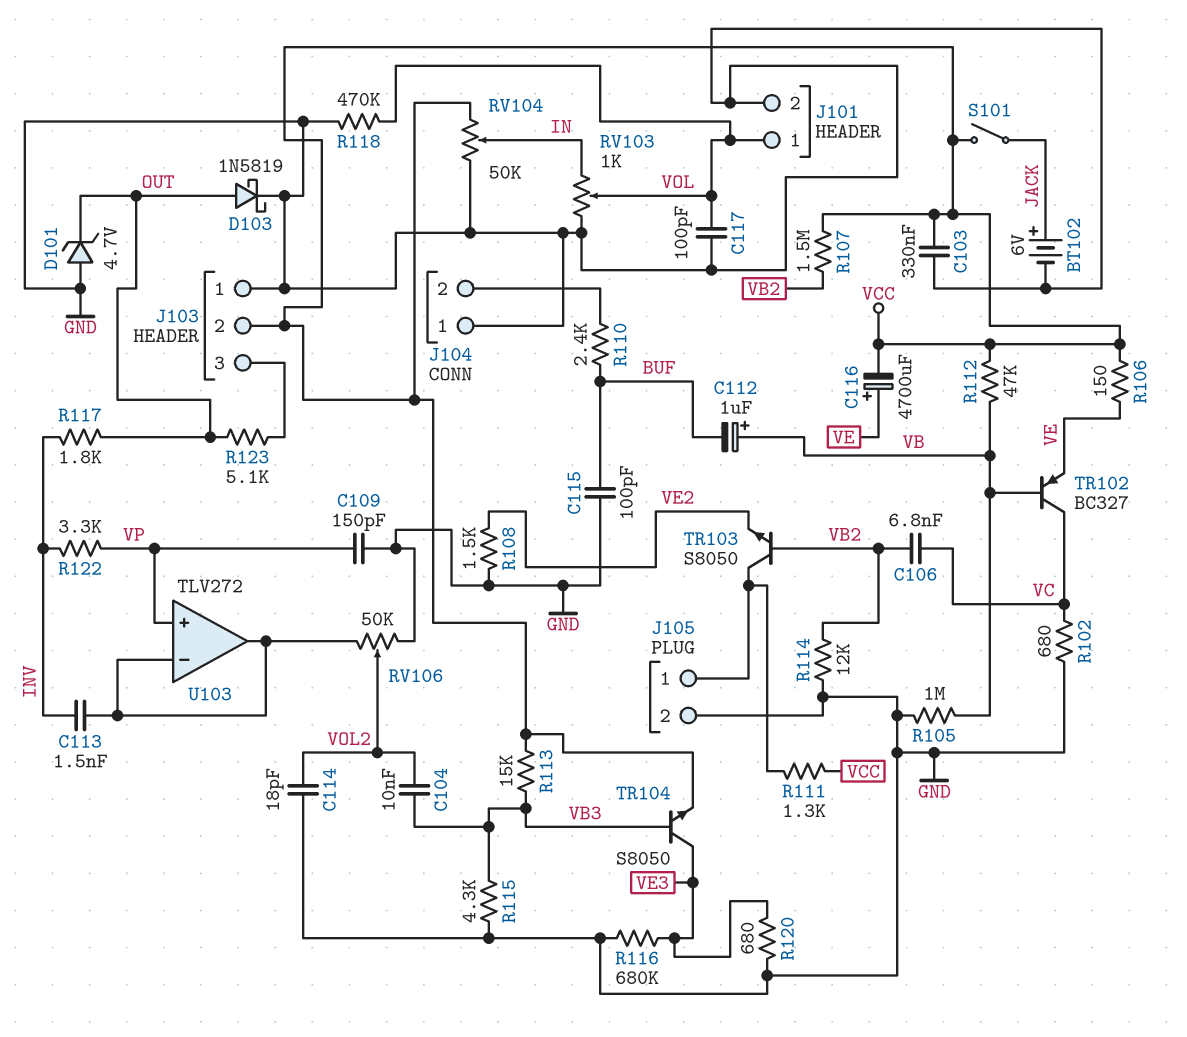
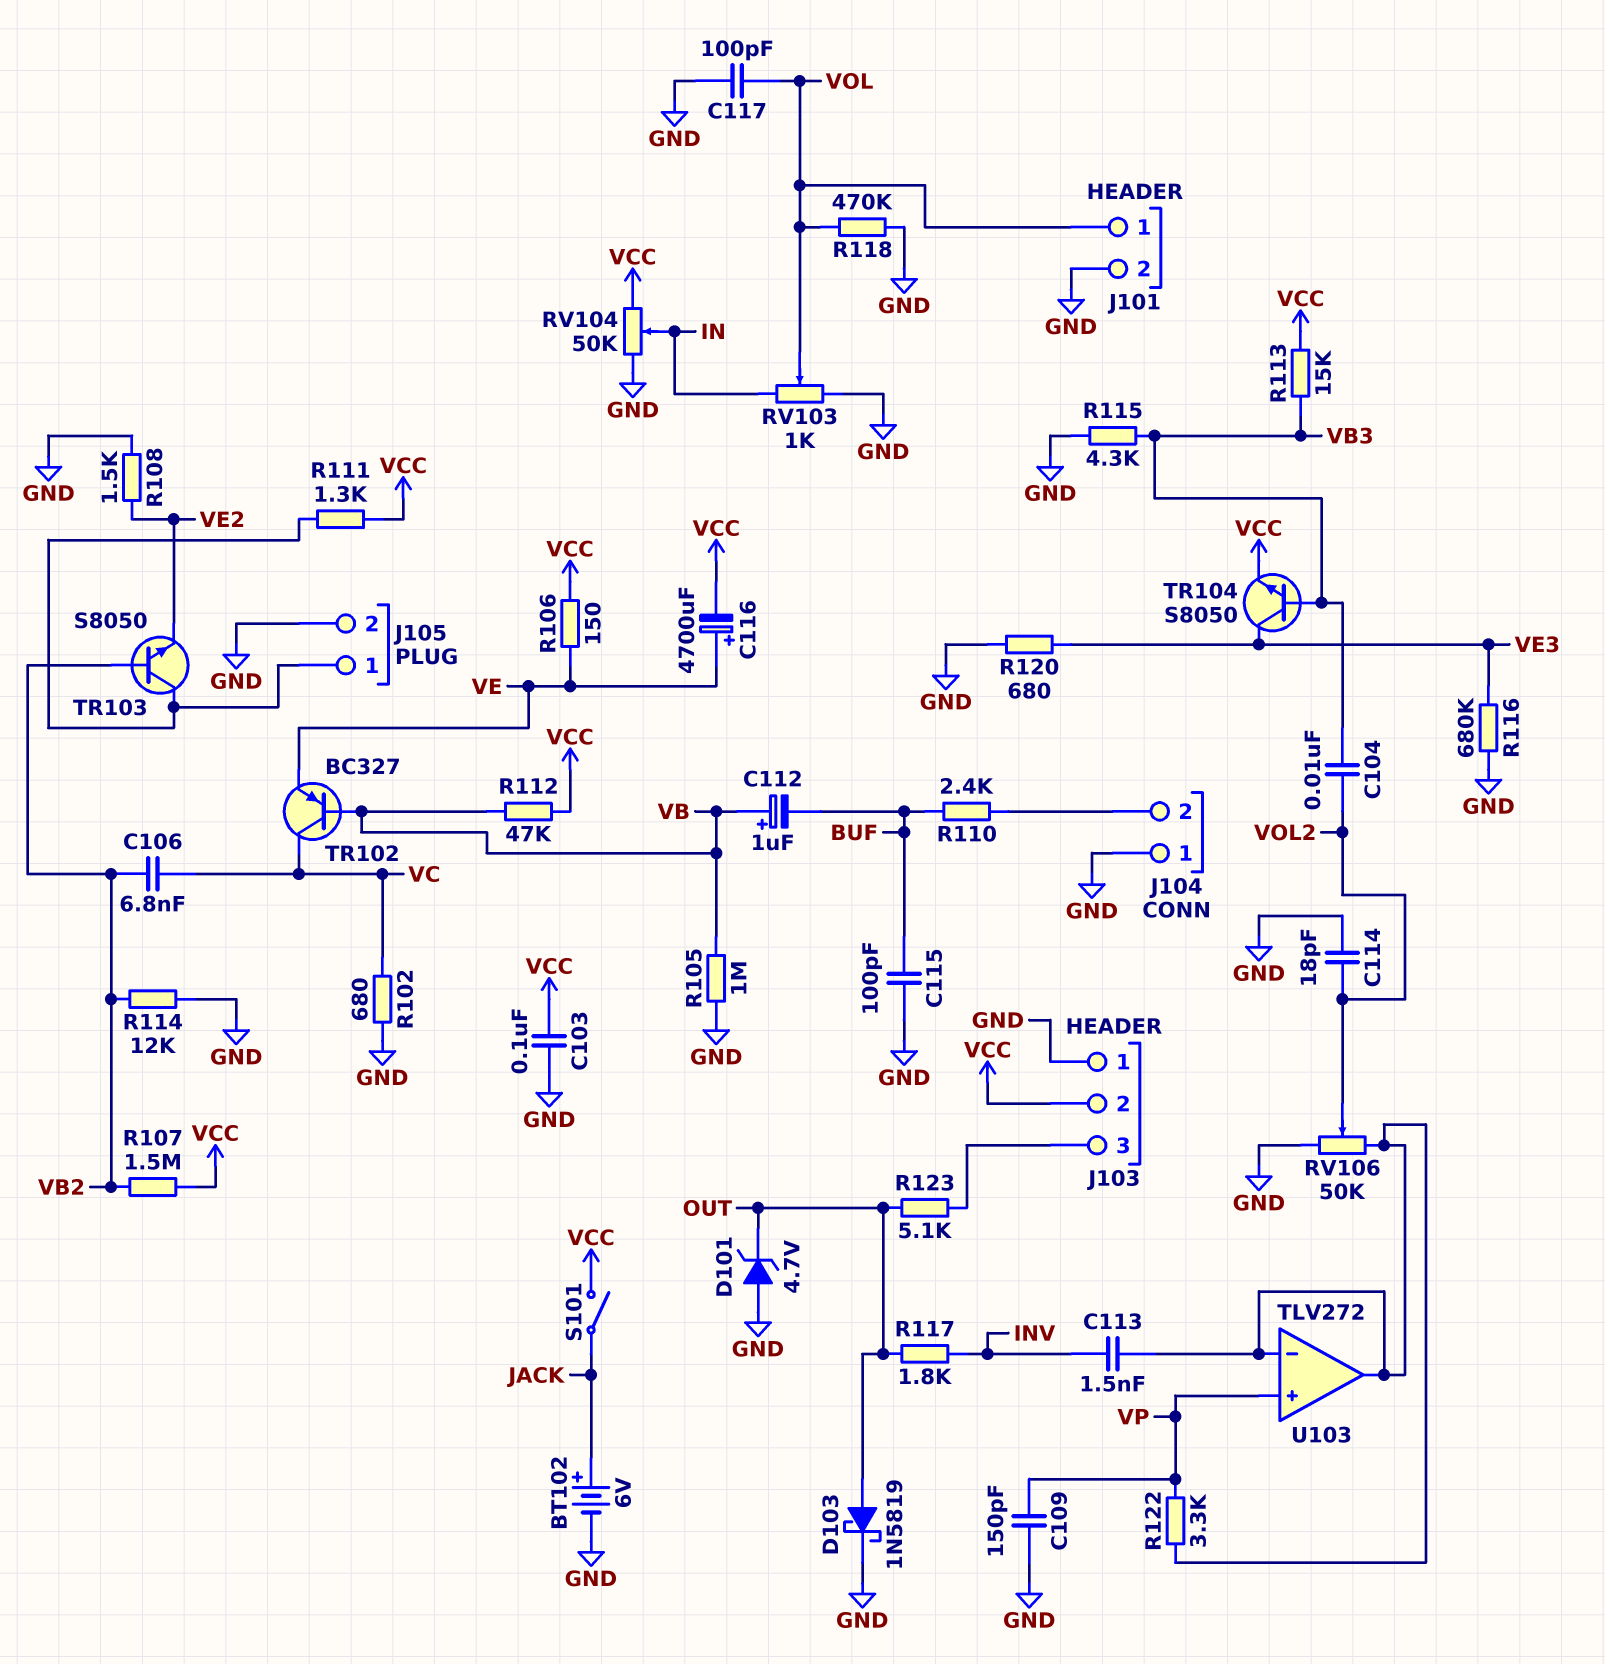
C103: 330nF (GND, VCC) -> 100nF (GND, VCC)
R122: 3.3k (INV, VP) -> 3.3k (U103/in-, VP)

